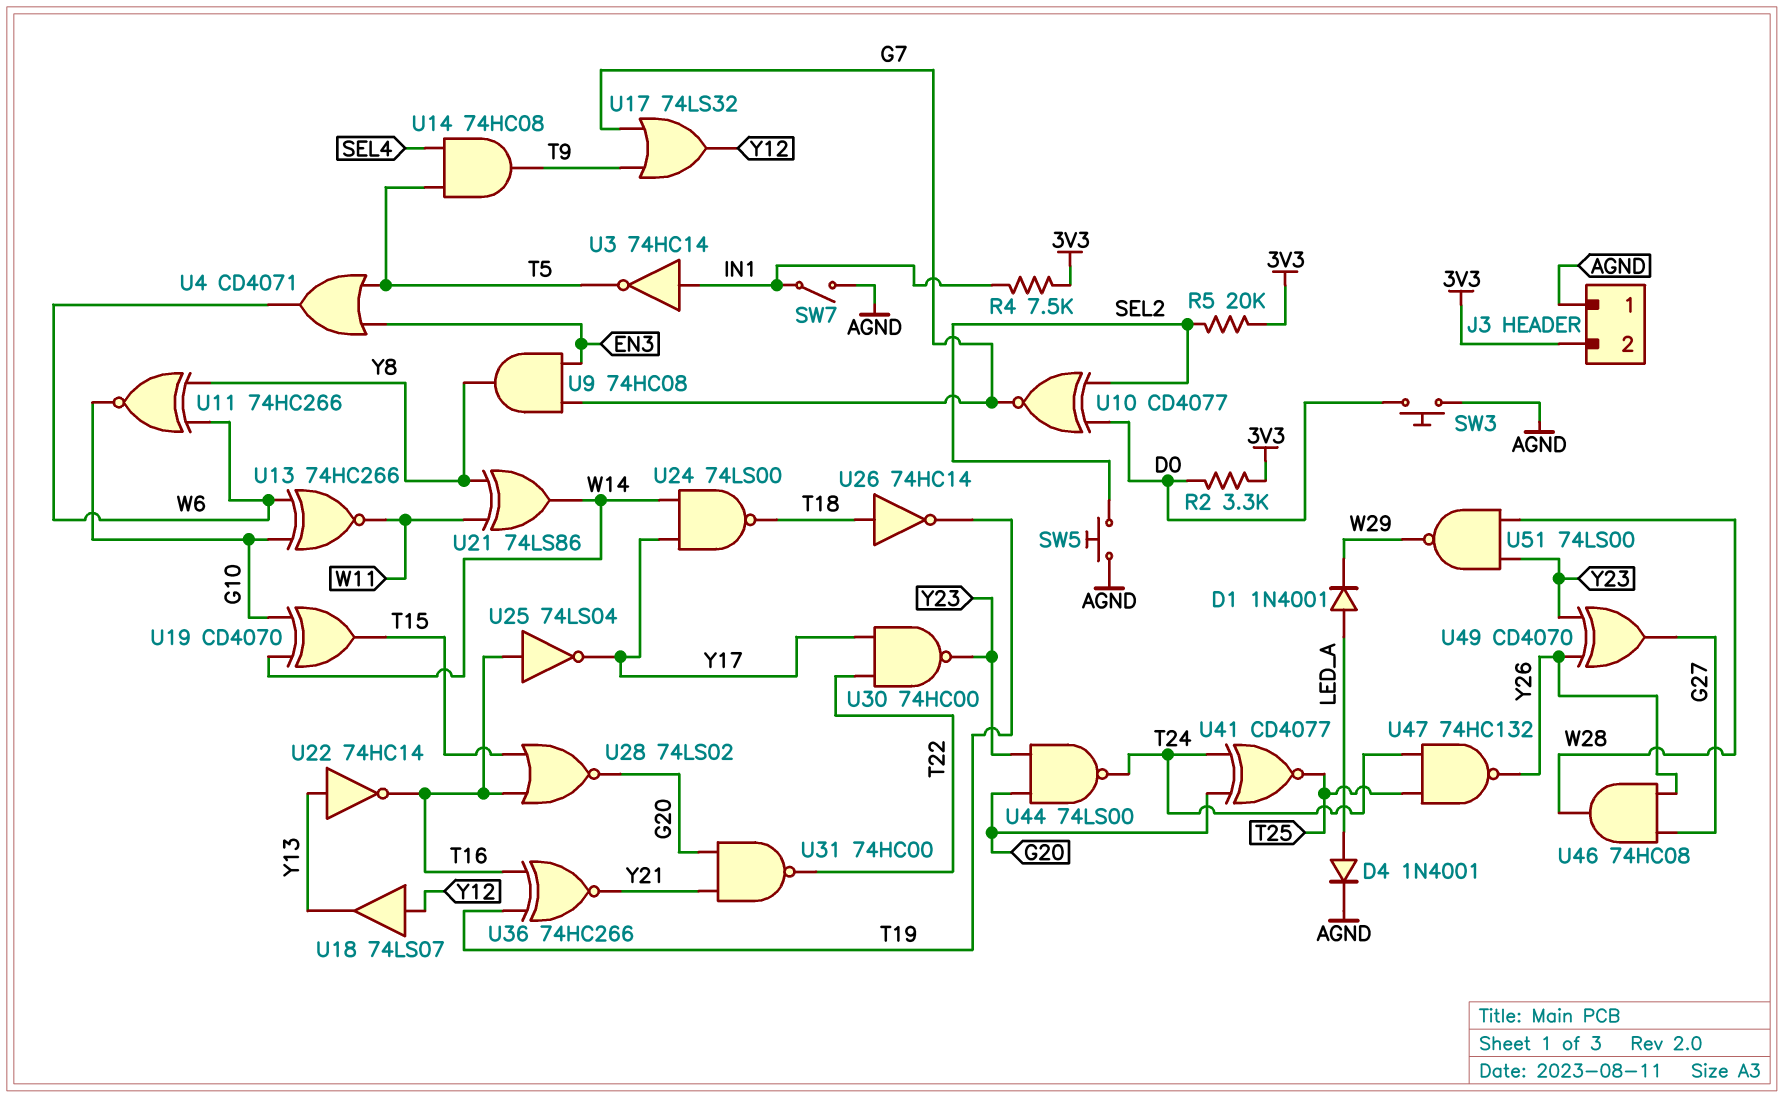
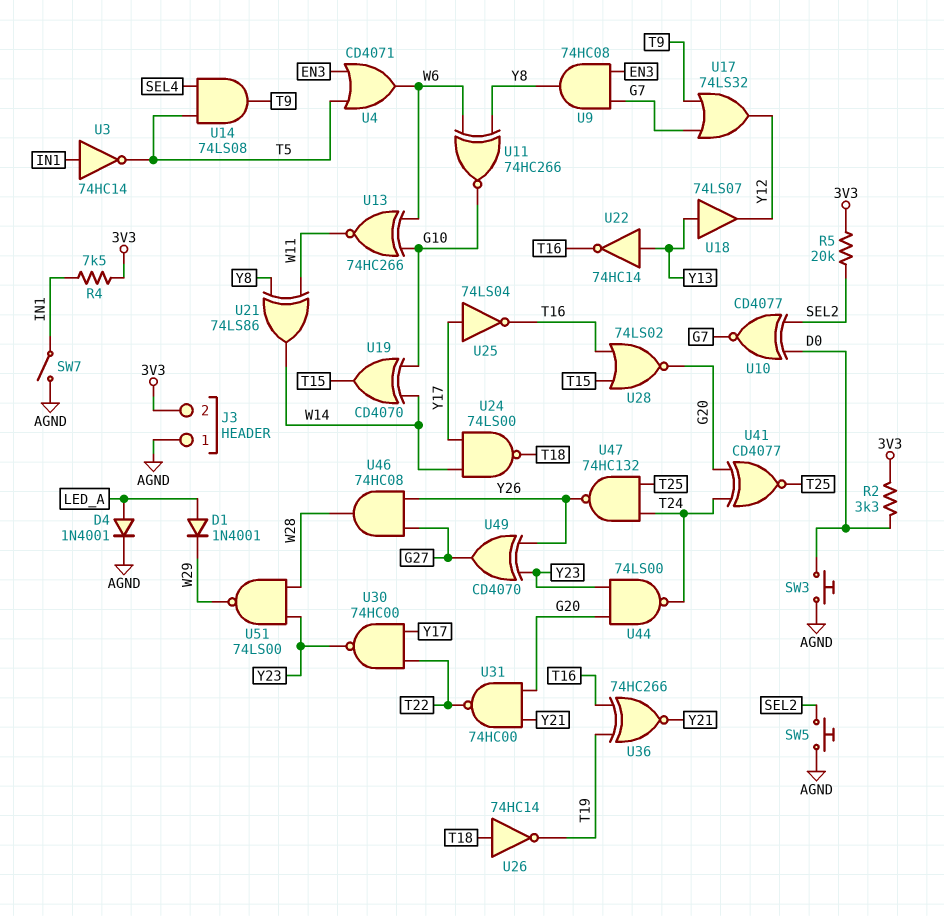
U14: AND 74HC08 (in SEL4, in T5, out T9) -> AND 74LS08 (in SEL4, in T5, out T9)
U18: buffer 74LS07 (in Y12, out Y13) -> buffer 74LS07 (in Y13, out Y12)
U25: NOT 74LS04 (in T16, out Y17) -> NOT 74LS04 (in Y17, out T16)

